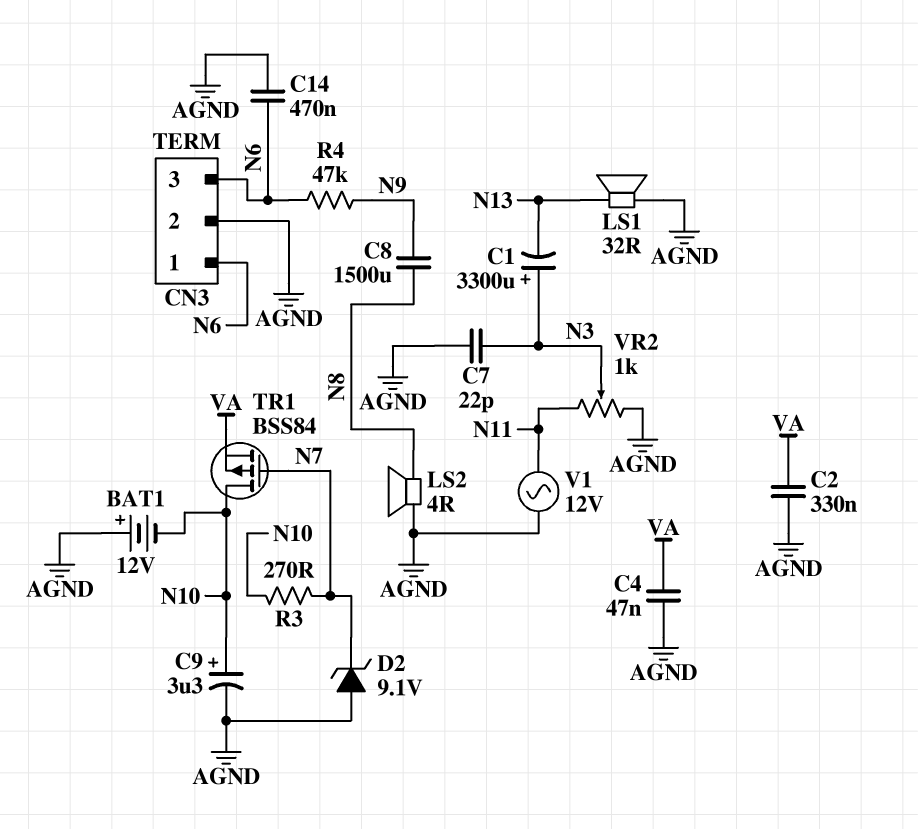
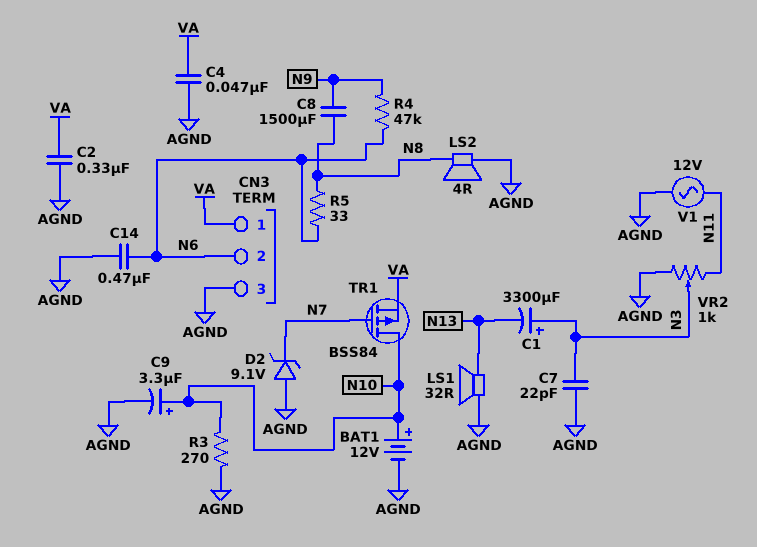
BAT1: 12V (plus AGND, minus N10) -> 12V (plus N10, minus AGND)
CN3 pin 1: N6 -> VA
CN3 pin 2: AGND -> N6
CN3 pin 3: N6 -> AGND
R3: 270 (N7, N10) -> 270 (AGND, N10)
R5: none -> 33 (N6, N8)

